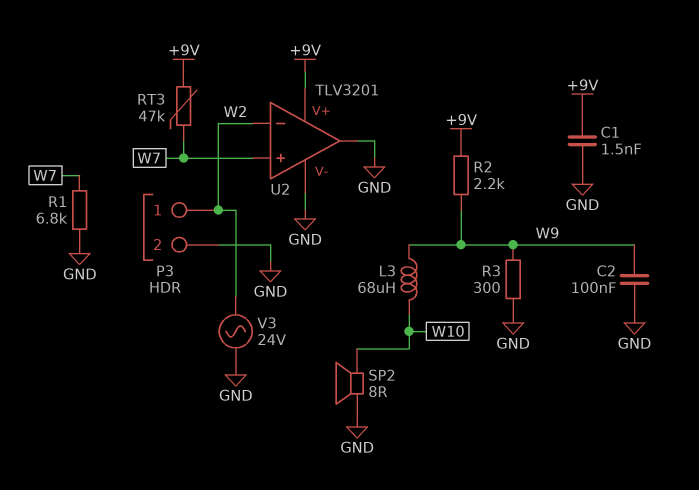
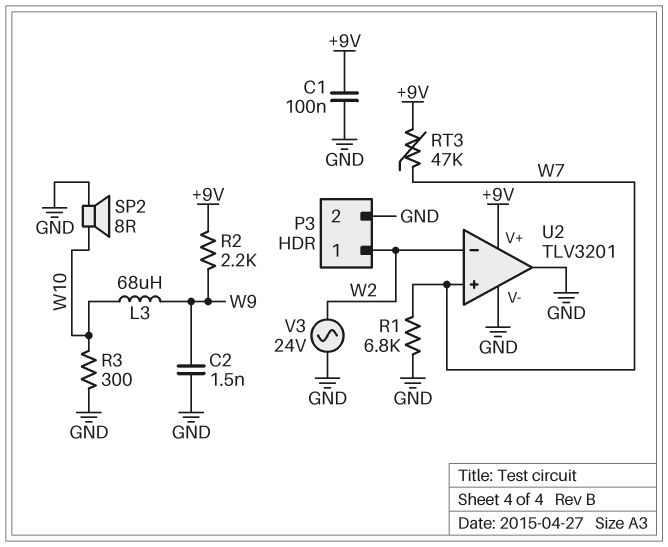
C1: 1.5nF (+9V, GND) -> 100nF (+9V, GND)
C2: 100nF (GND, W9) -> 1.5nF (GND, W9)
R3: 300 (GND, W9) -> 300 (GND, W10)

